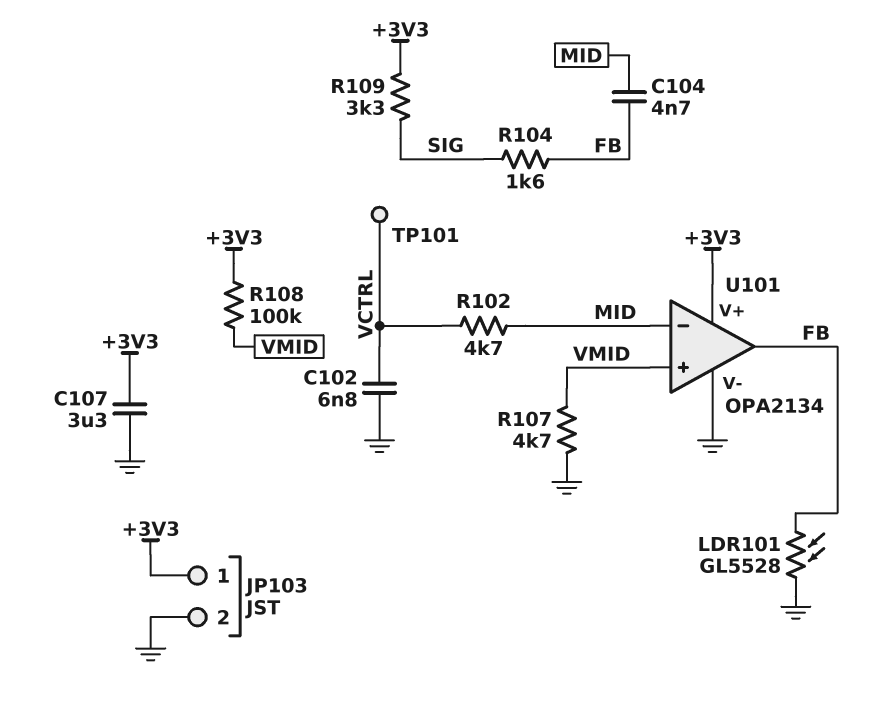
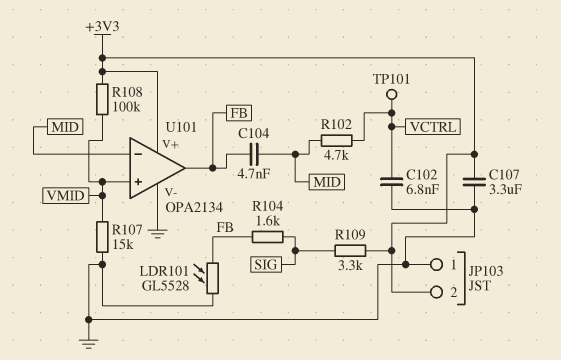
JP103 pin 1: +3V3 -> GND
JP103 pin 2: GND -> +3V3
R107: 4.7k (GND, VMID) -> 15k (GND, VMID)

